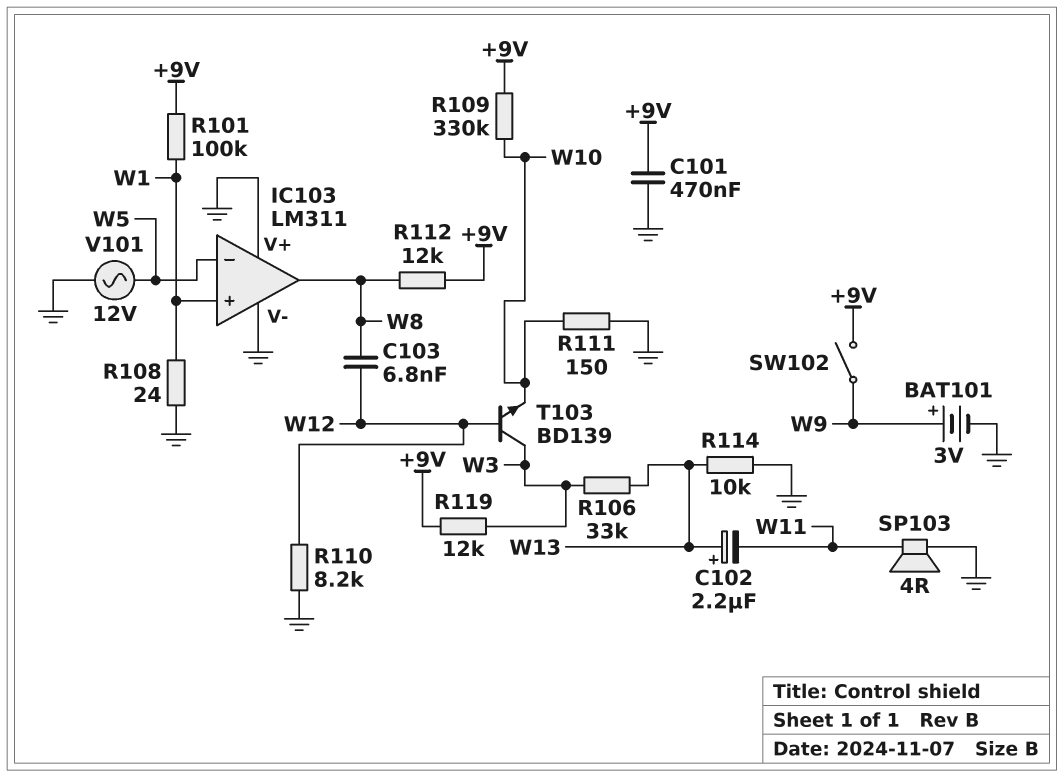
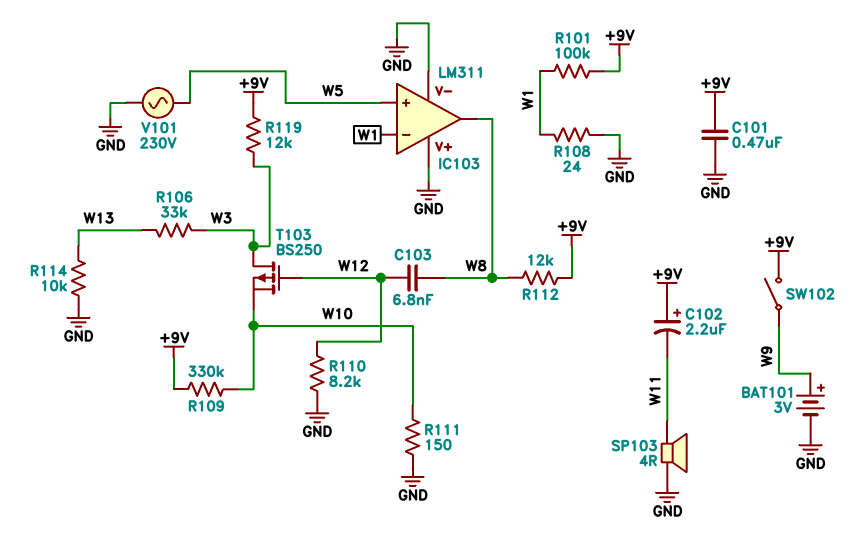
C102: 2.2uF (plus W13, minus W11) -> 2.2uF (plus +9V, minus W11)
IC103 pin in+: W1 -> W5
IC103 pin in-: W5 -> W1
T103: NPN BD139 (B W12, C W3, E W10) -> PMOS BS250 (G W12, D W3, S W10)
V101: AC 12V (GND, W5) -> AC 230V (GND, W5)

